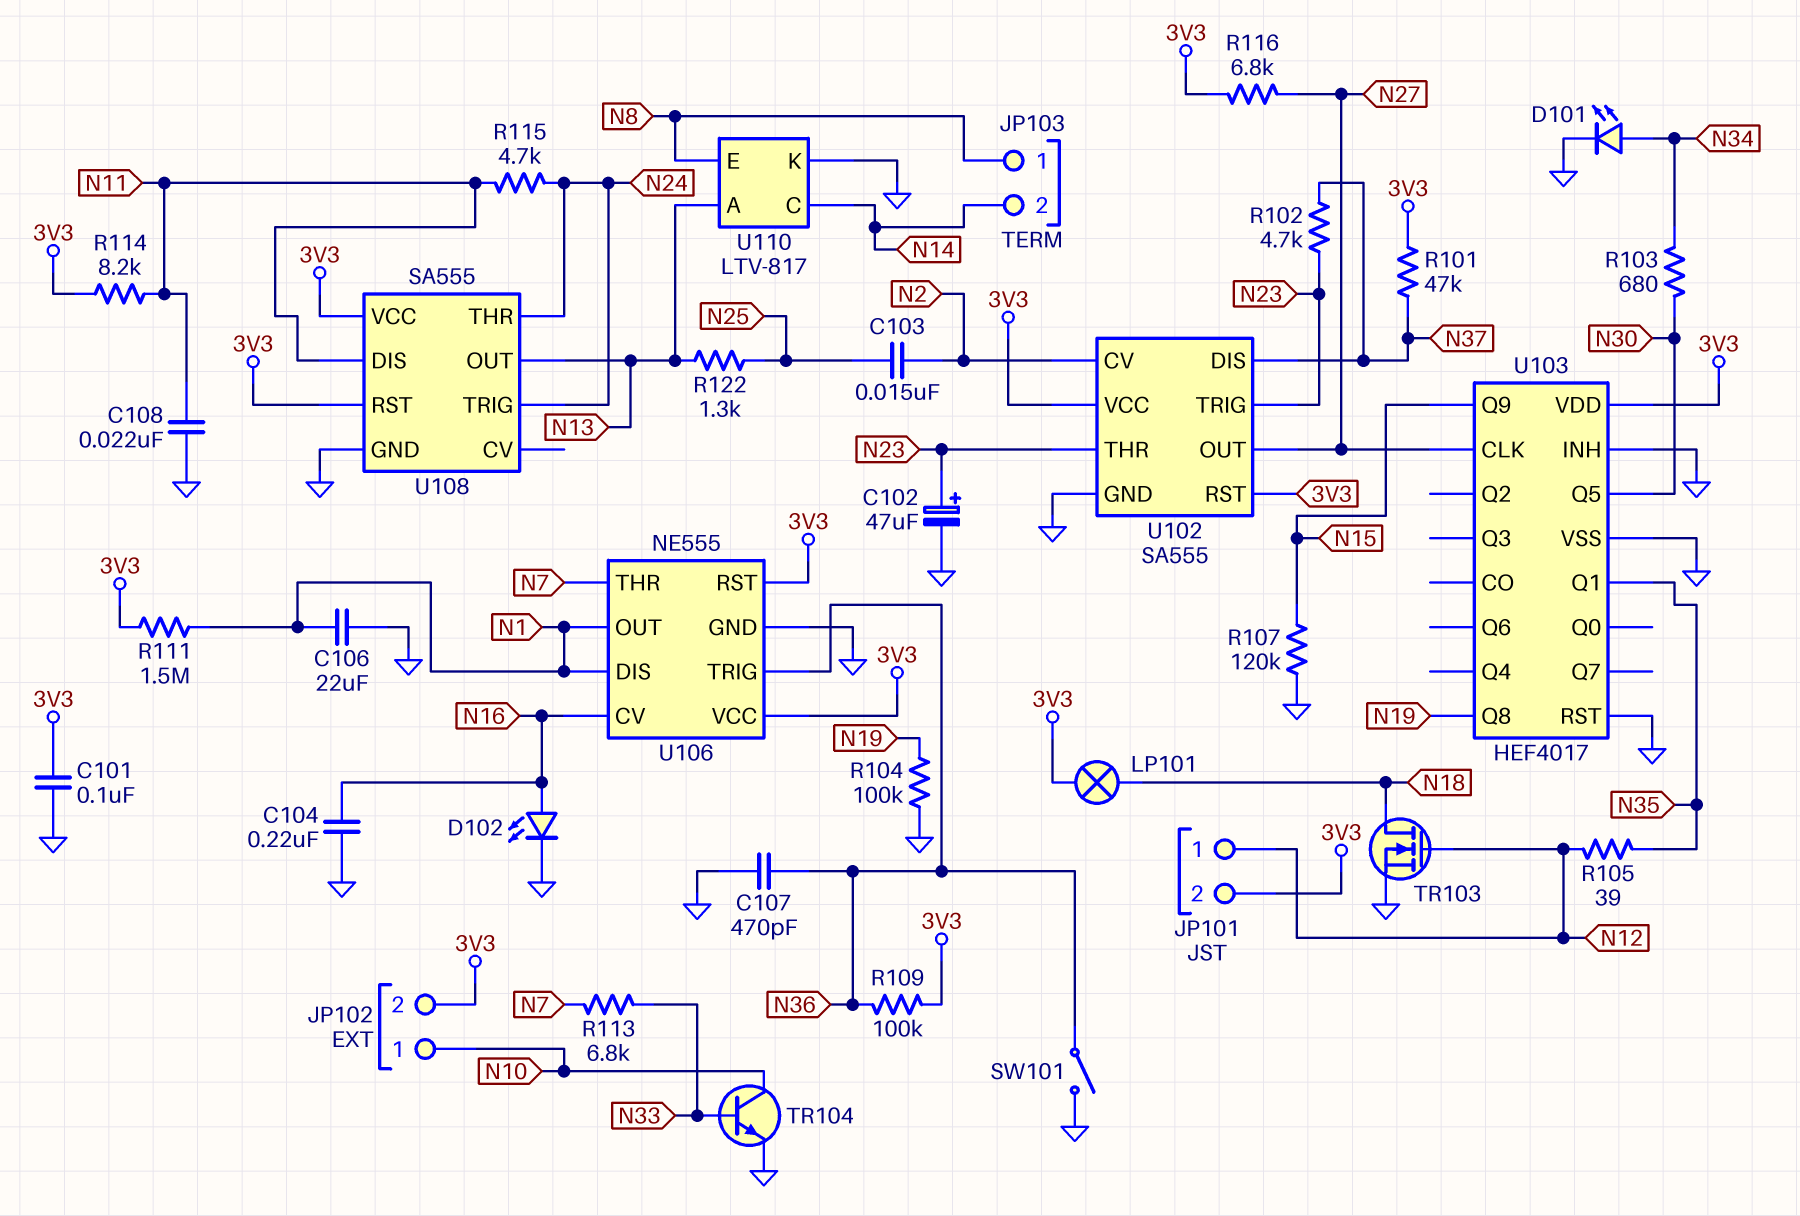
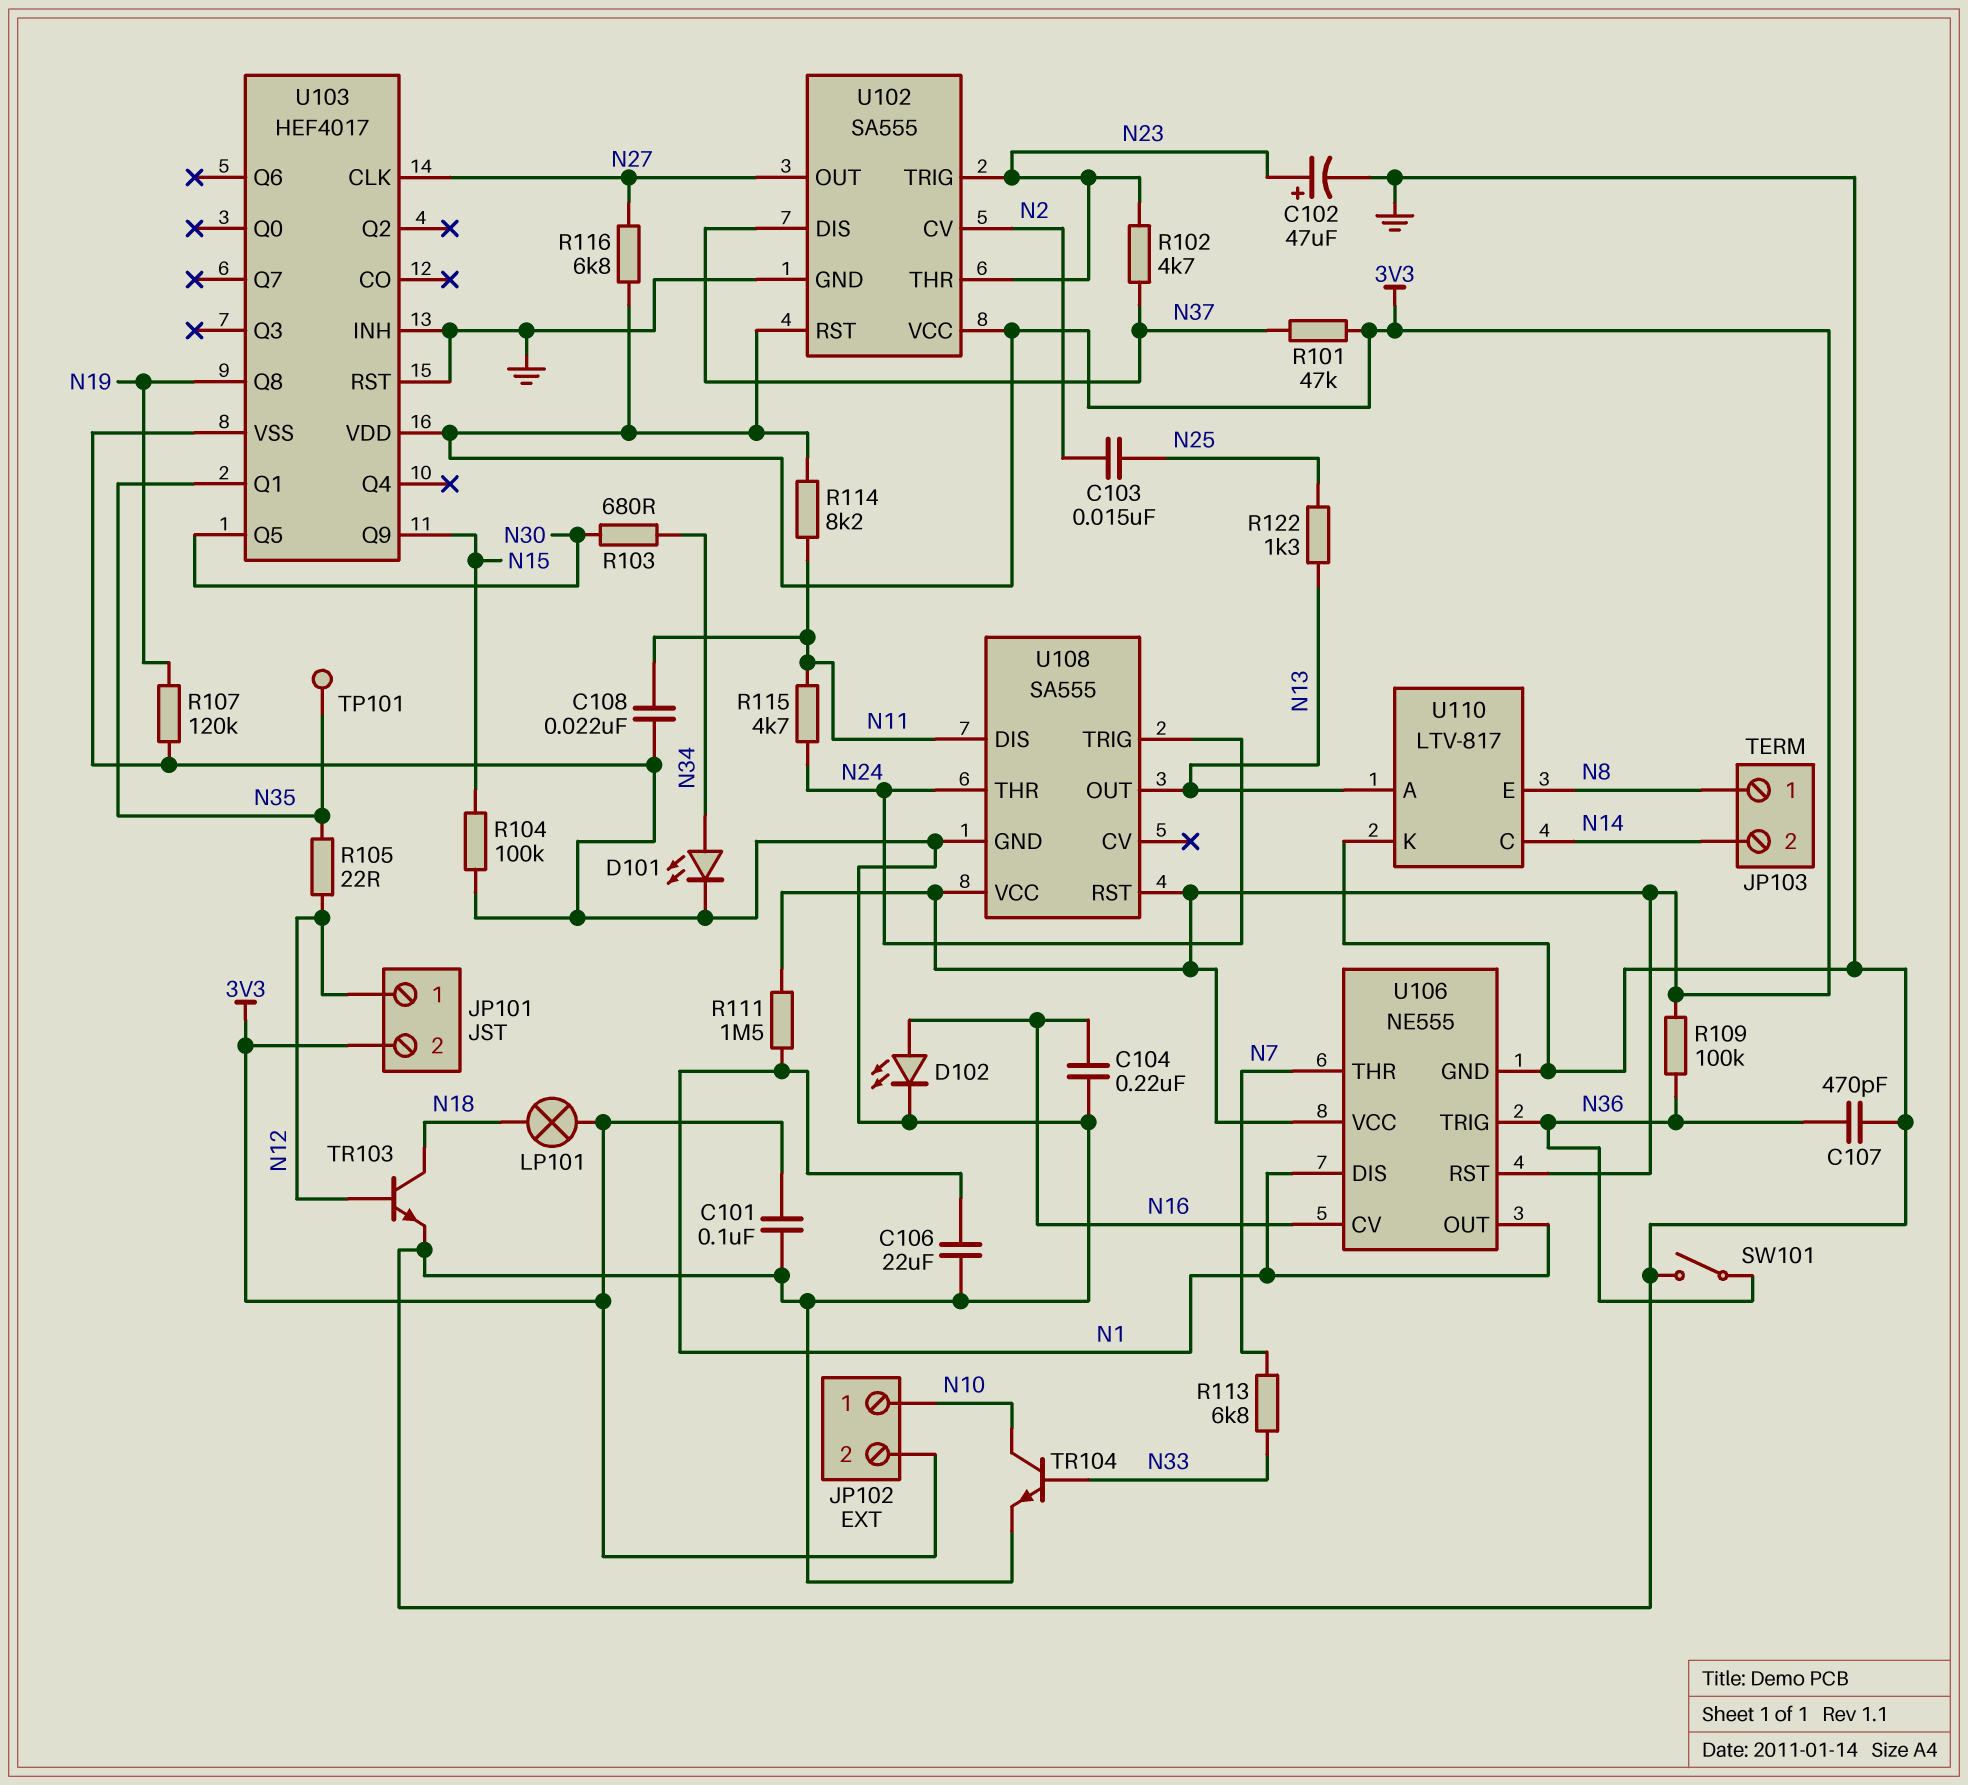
R104: 100k (GND, N19) -> 100k (GND, N15)
R105: 39 (N12, N35) -> 22 (N12, N35)
R107: 120k (GND, N15) -> 120k (GND, N19)
TP101: none -> test point (N35)
TR103: NMOS (G N12, D N18, S GND) -> NPN (B N12, C N18, E GND)

